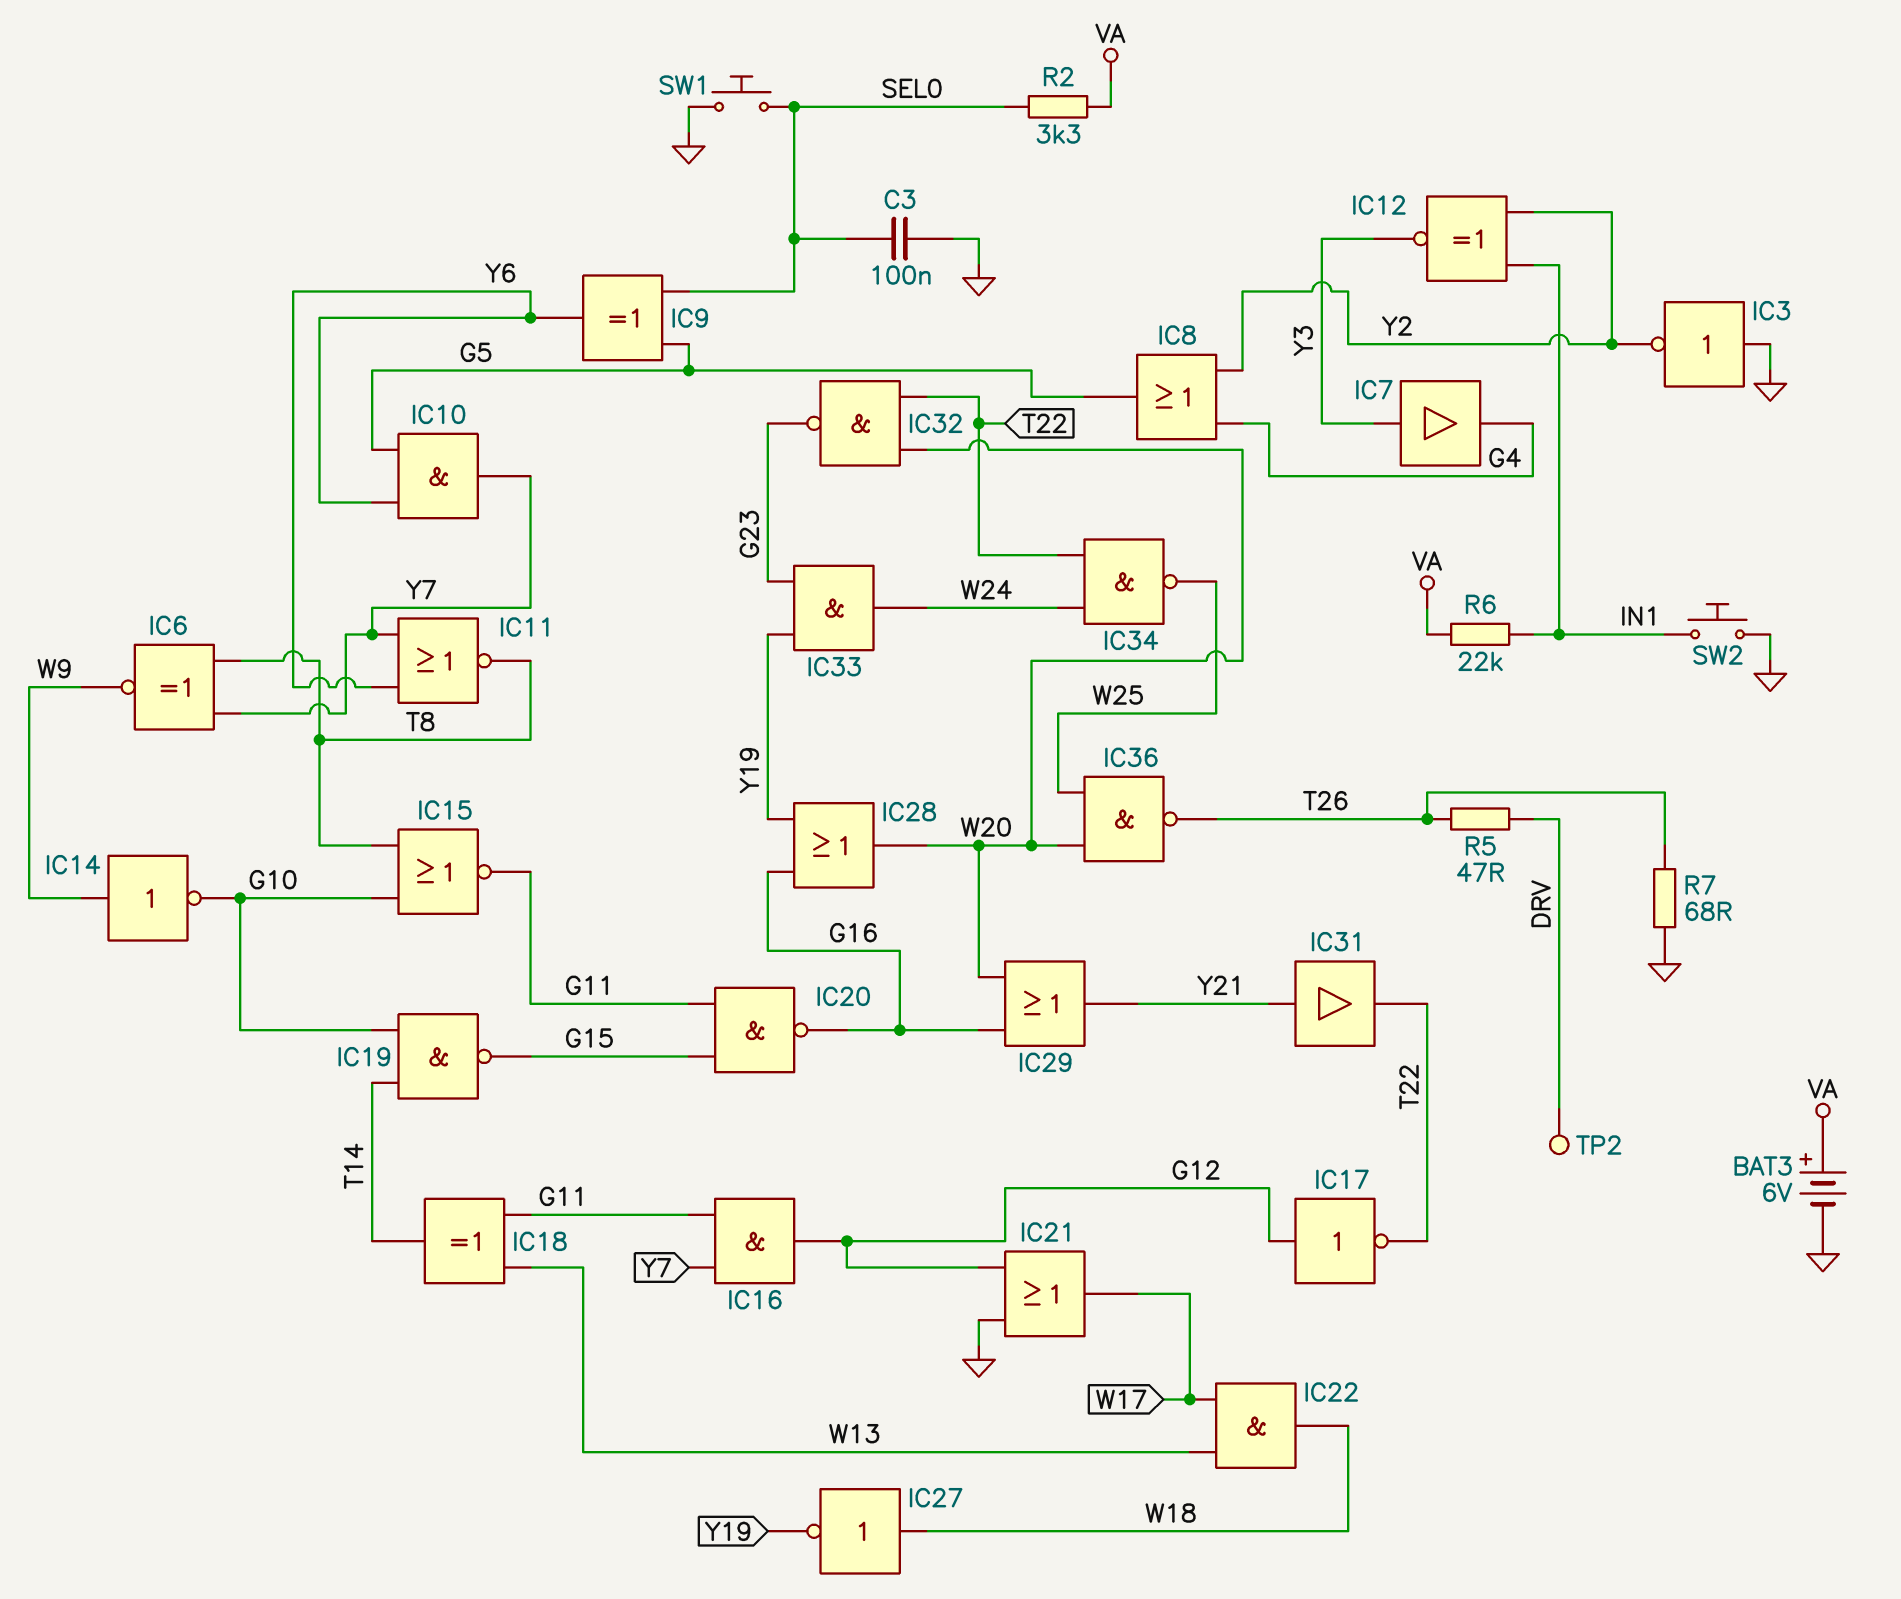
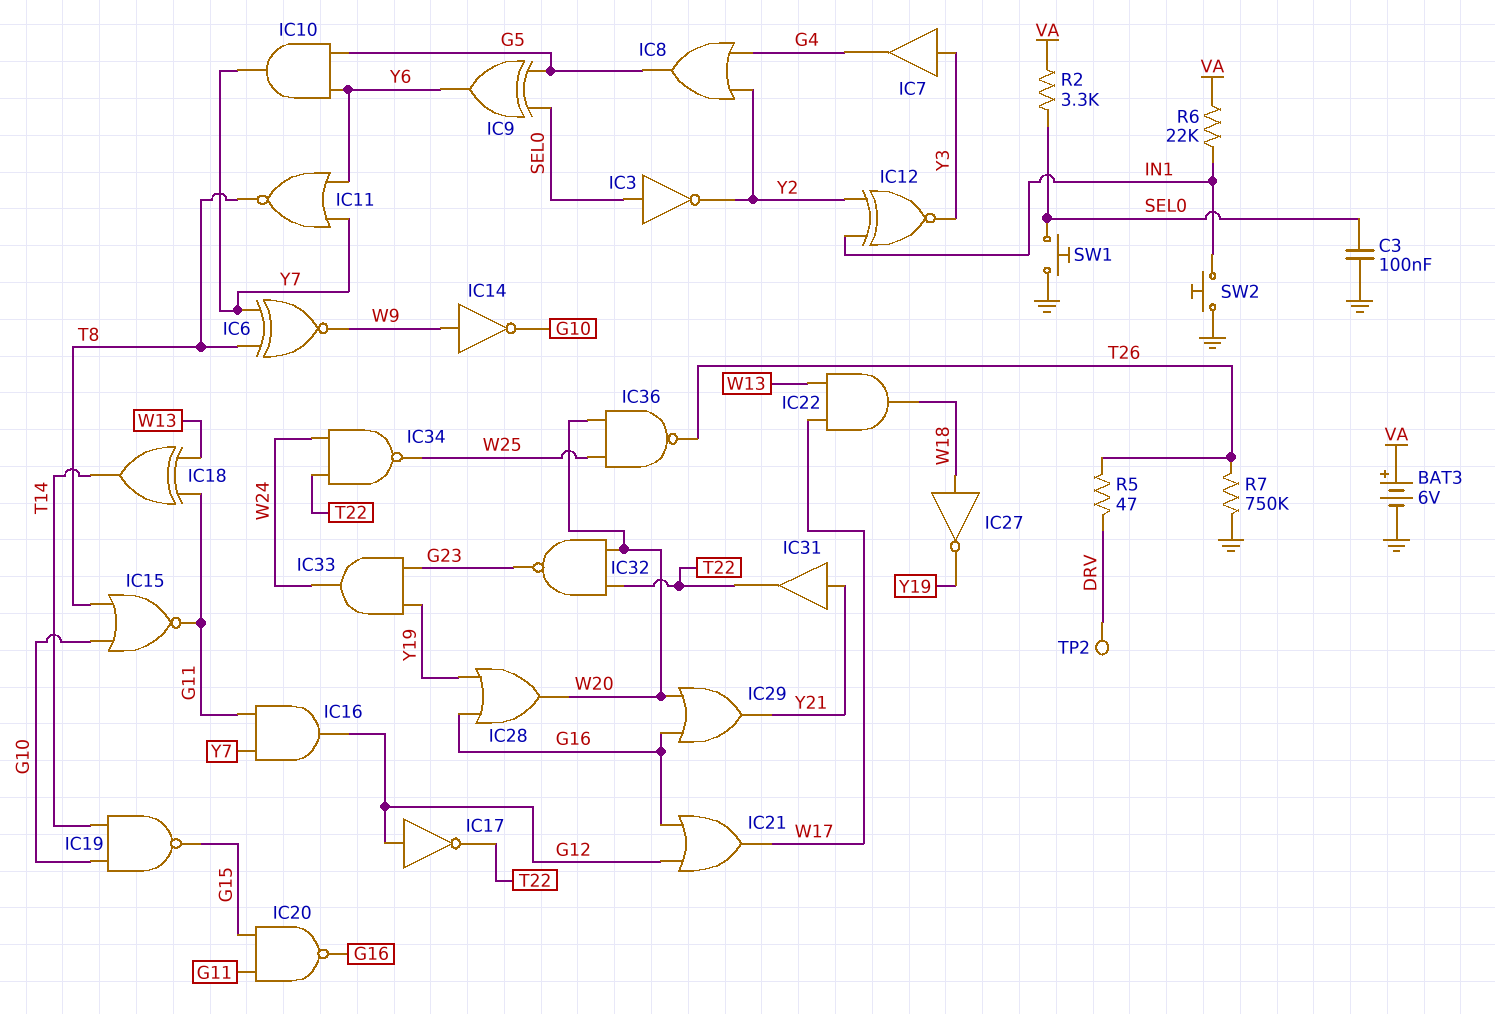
IC3: NOT (in GND, out Y2) -> NOT (in SEL0, out Y2)
IC21: OR (in G12, in GND, out W17) -> OR (in G12, in G16, out W17)
R7: 68 (GND, T26) -> 750k (GND, T26)

